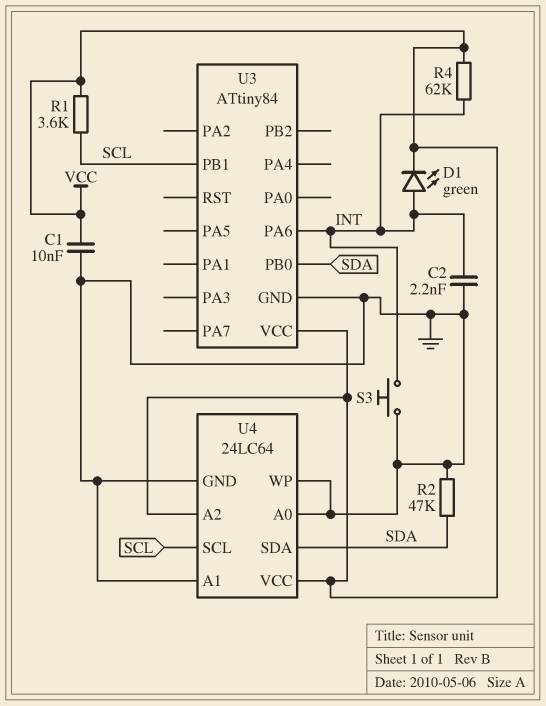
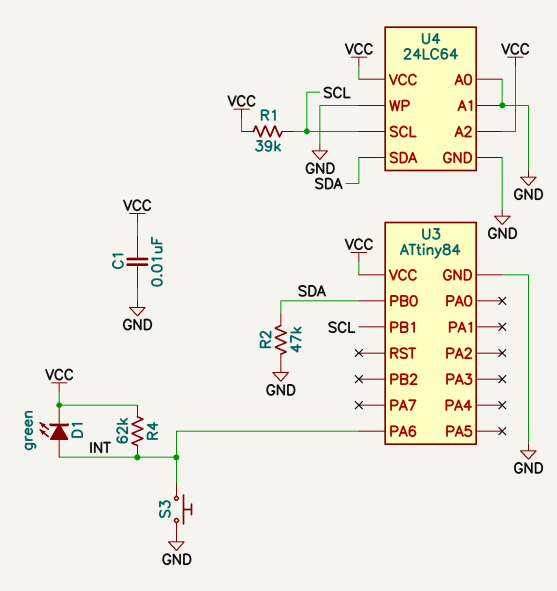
C2: 2.2nF (GND, INT) -> none
R1: 3.6k (SCL, VCC) -> 39k (SCL, VCC)

